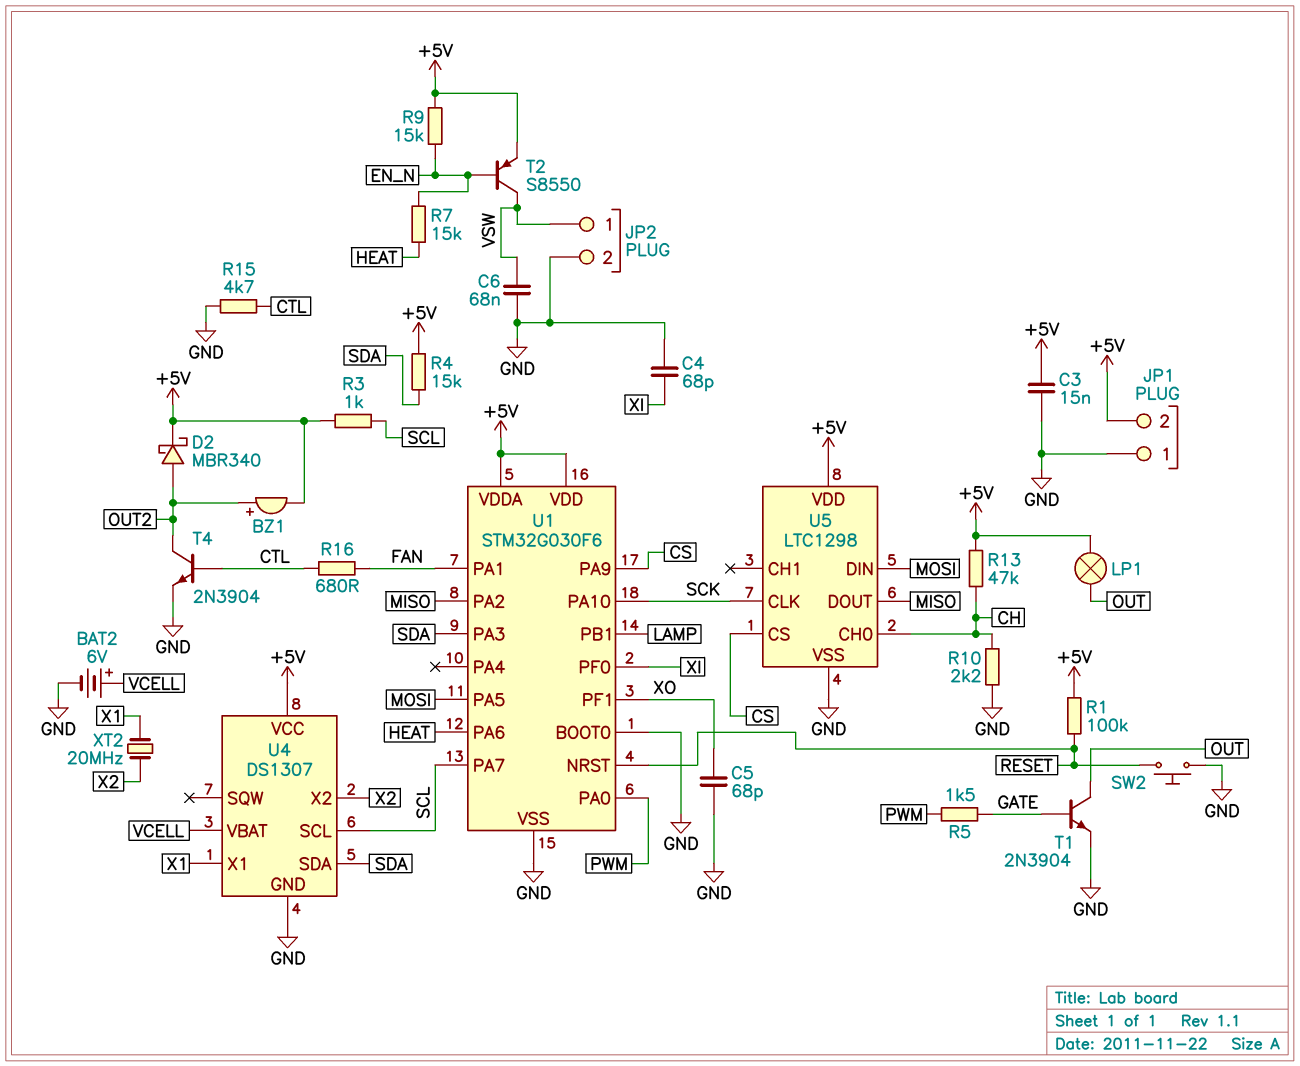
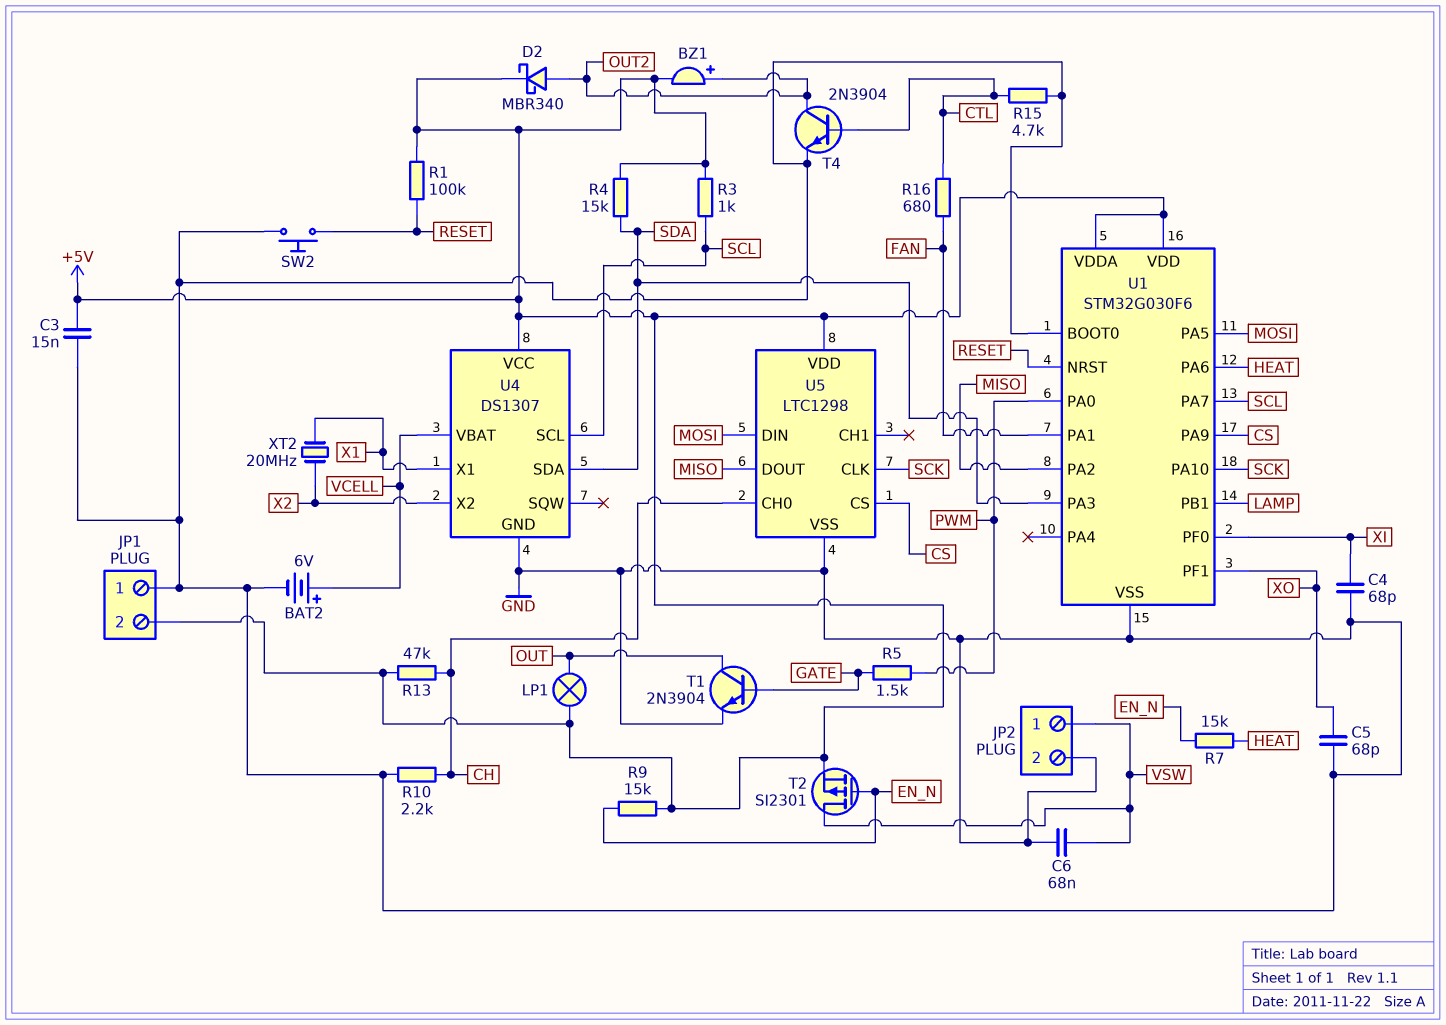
T2: PNP S8550 (B EN_N, C VSW, E +5V) -> PMOS SI2301 (G EN_N, D VSW, S +5V)

